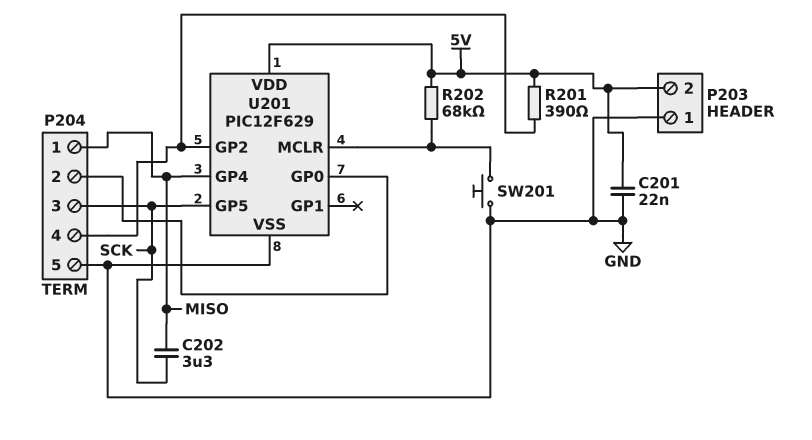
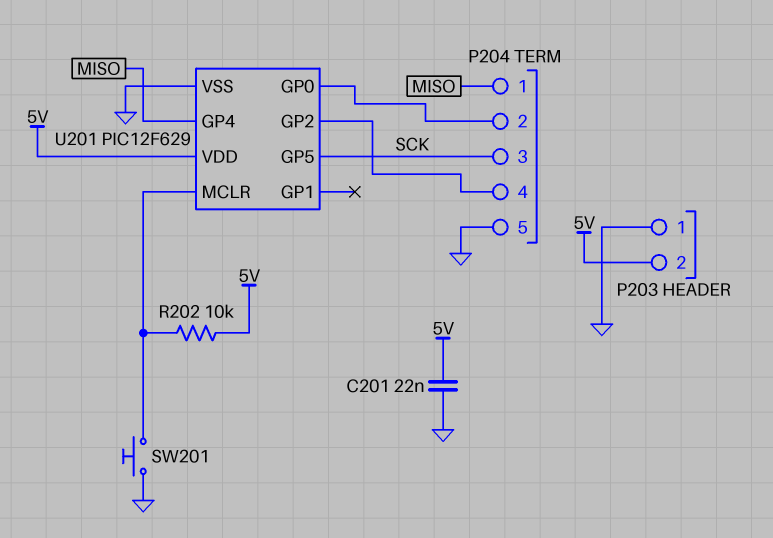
C202: 3.3uF (MISO, SCK) -> none
R201: 390 (5V, P204/4) -> none
R202: 68k (5V, U201/MCLR) -> 10k (5V, U201/MCLR)

